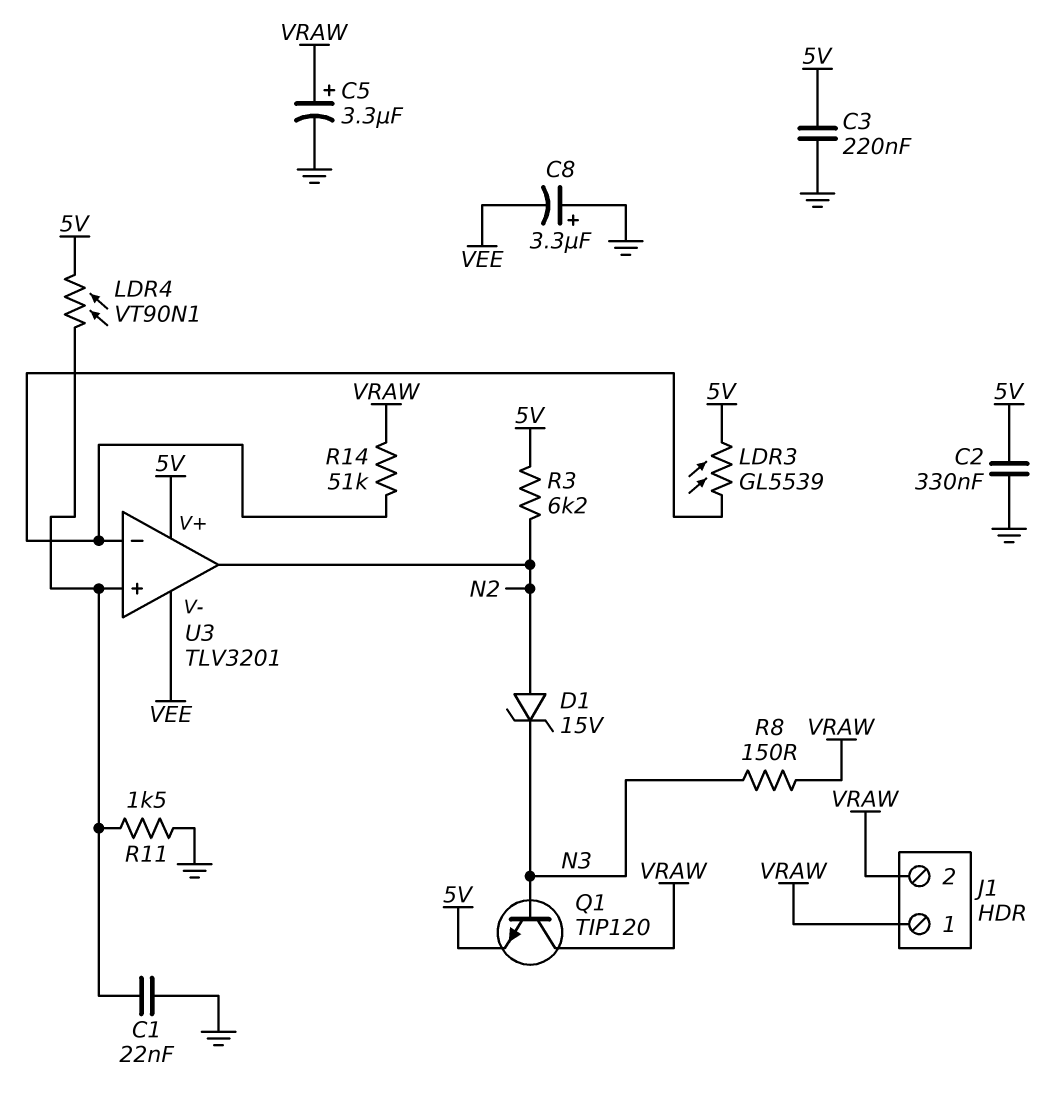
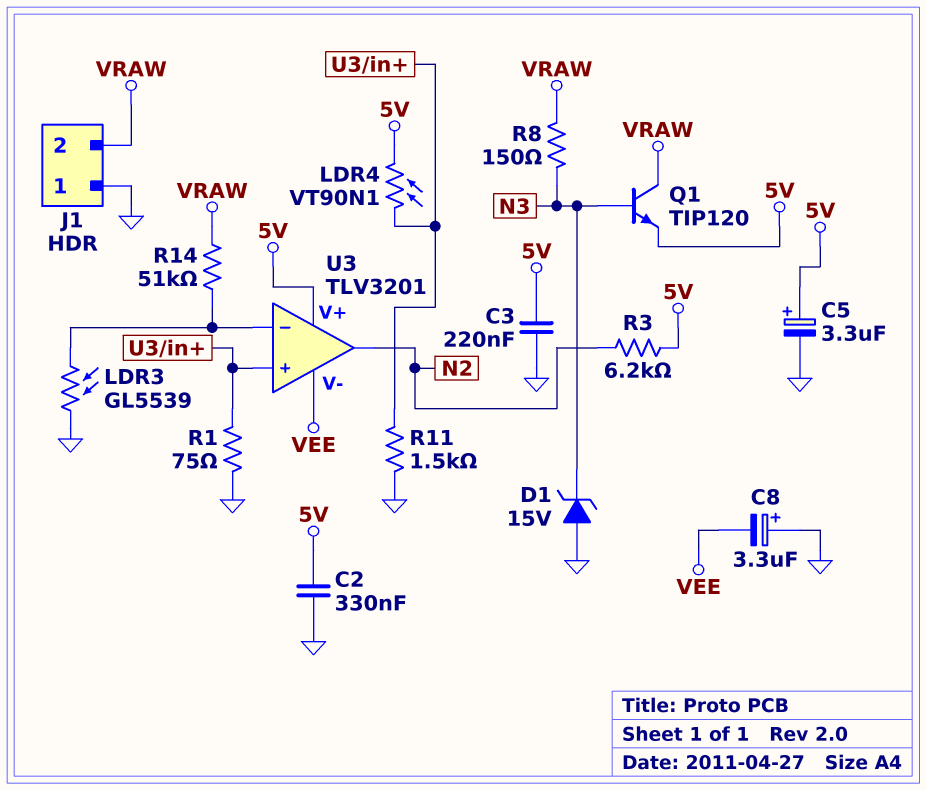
C1: 22nF (GND, U3/in+) -> none
C5: 3.3uF (plus VRAW, minus GND) -> 3.3uF (plus 5V, minus GND)
D1: zener 15V (A N2, K N3) -> zener 15V (A GND, K N3)
J1 pin 1: VRAW -> GND
LDR3: GL5539 (5V, U3/in-) -> GL5539 (GND, U3/in-)
R1: none -> 75 (GND, U3/in+)

